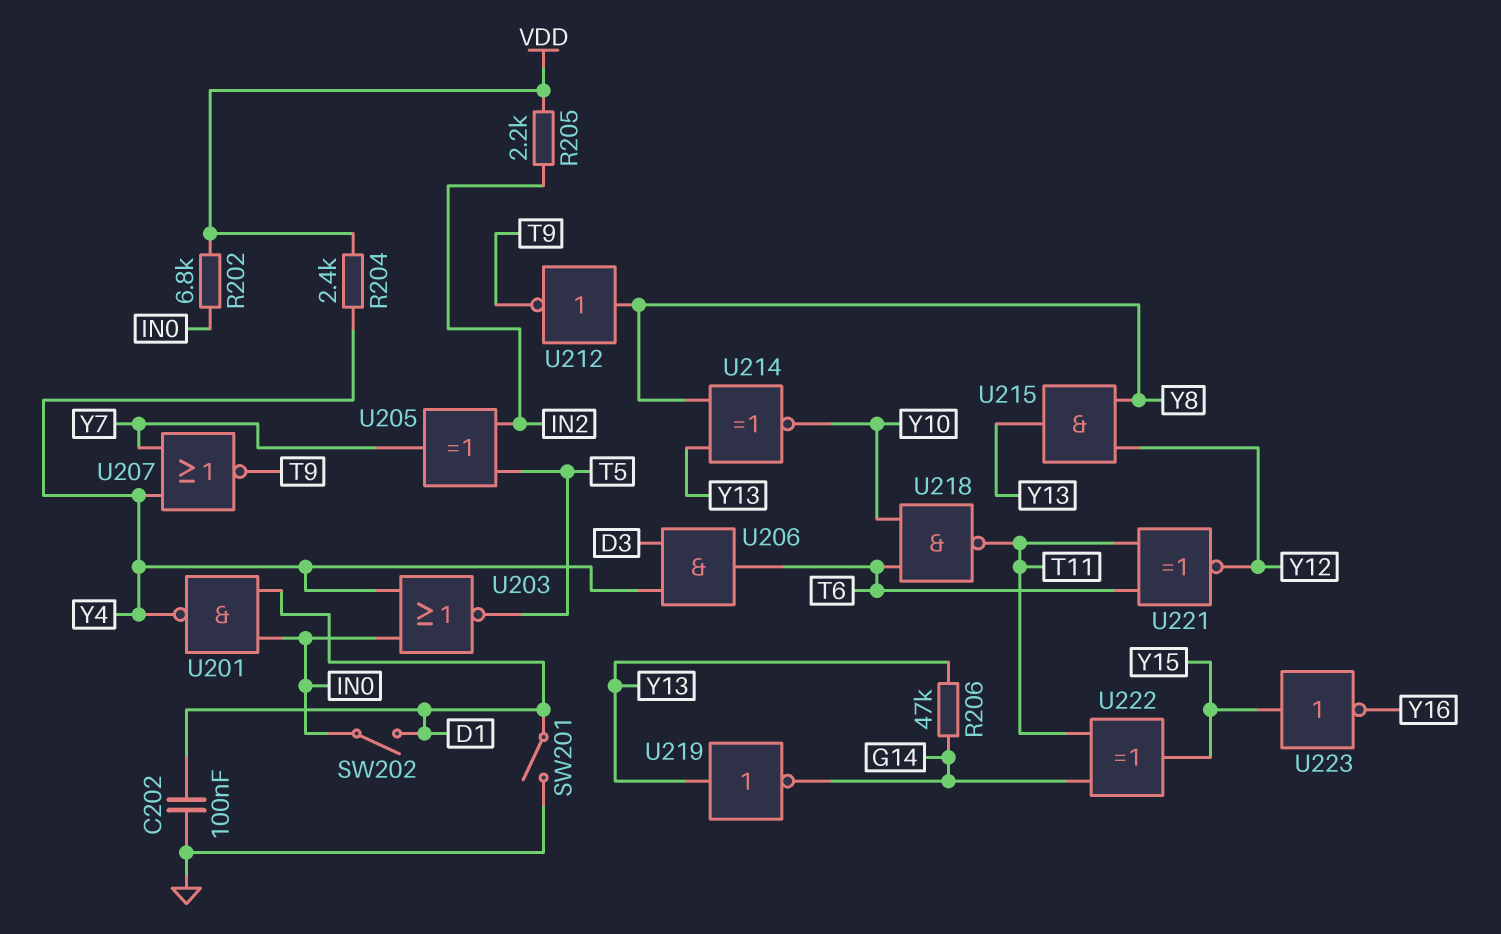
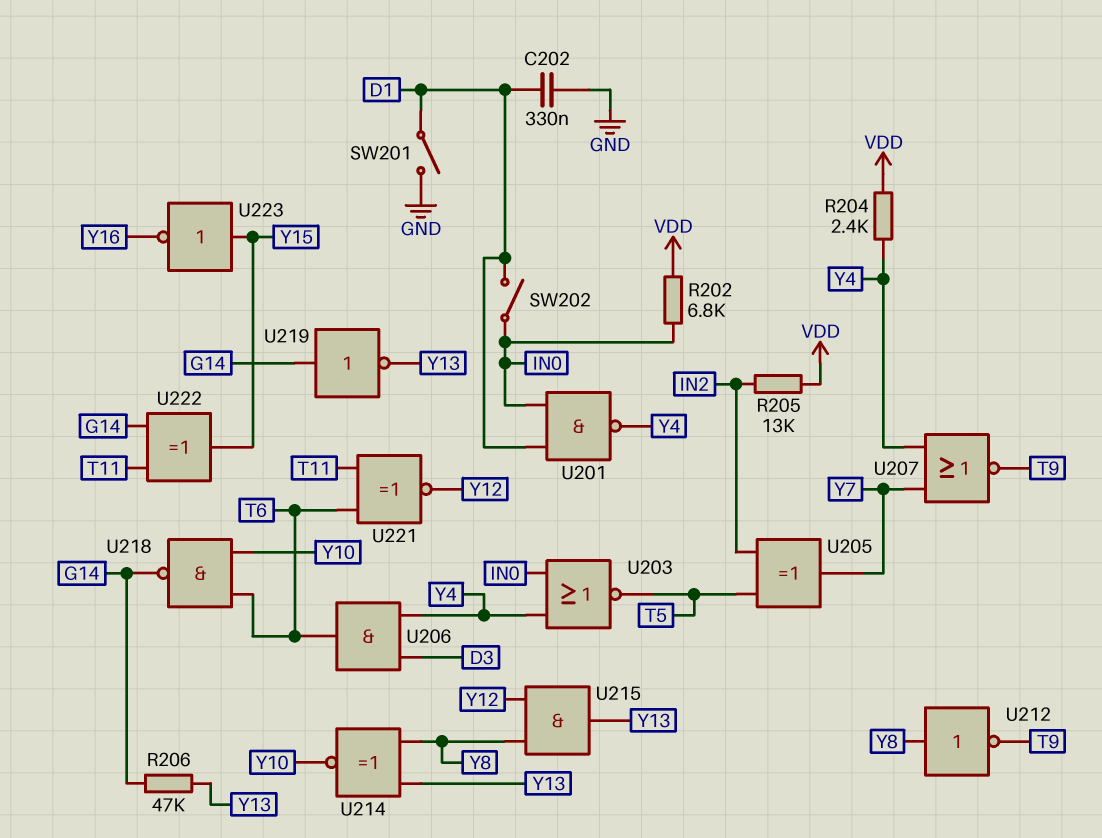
C202: 100nF (D1, GND) -> 330nF (D1, GND)
R205: 2.2k (IN2, VDD) -> 13k (IN2, VDD)
U218: NAND (in T6, in Y10, out T11) -> NAND (in T6, in Y10, out G14)
U219: NOT (in Y13, out G14) -> NOT (in G14, out Y13)

